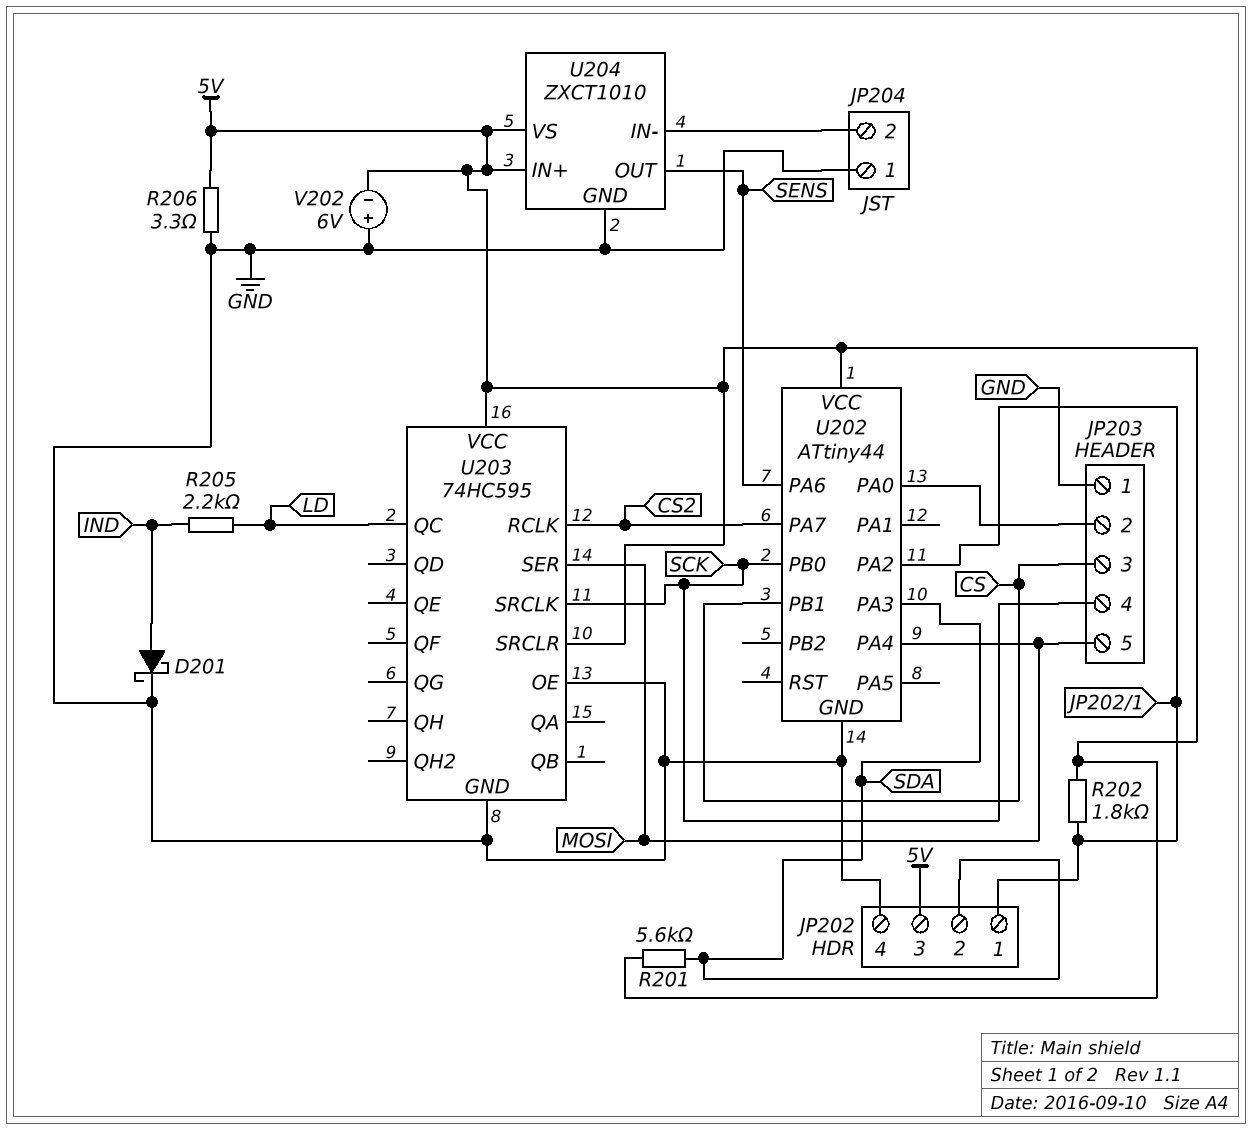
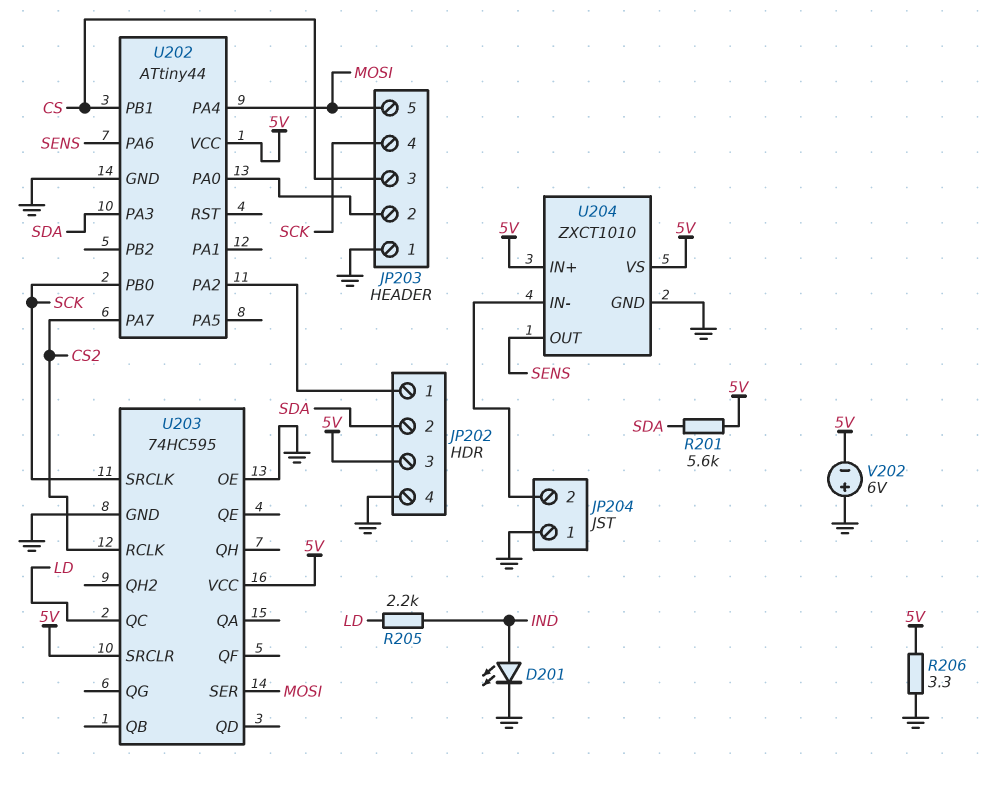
D201: schottky (A IND, K GND) -> LED (A IND, K GND)
R202: 1.8k (5V, JP202/1) -> none

